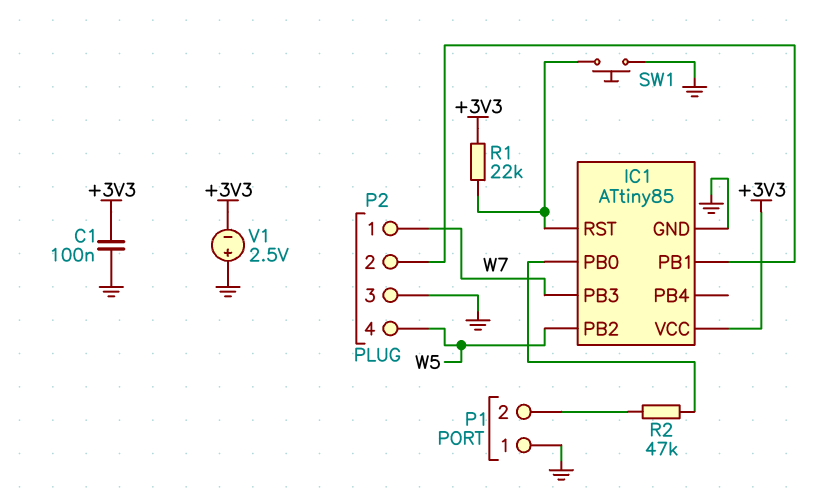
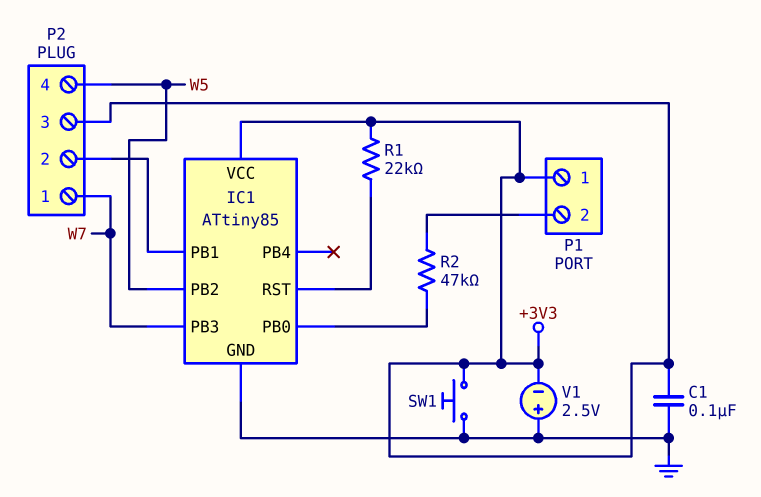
P1 pin 1: GND -> +3V3
P2 pin 3: GND -> +3V3
SW1: button (GND, IC1/RST) -> button (+3V3, GND)

